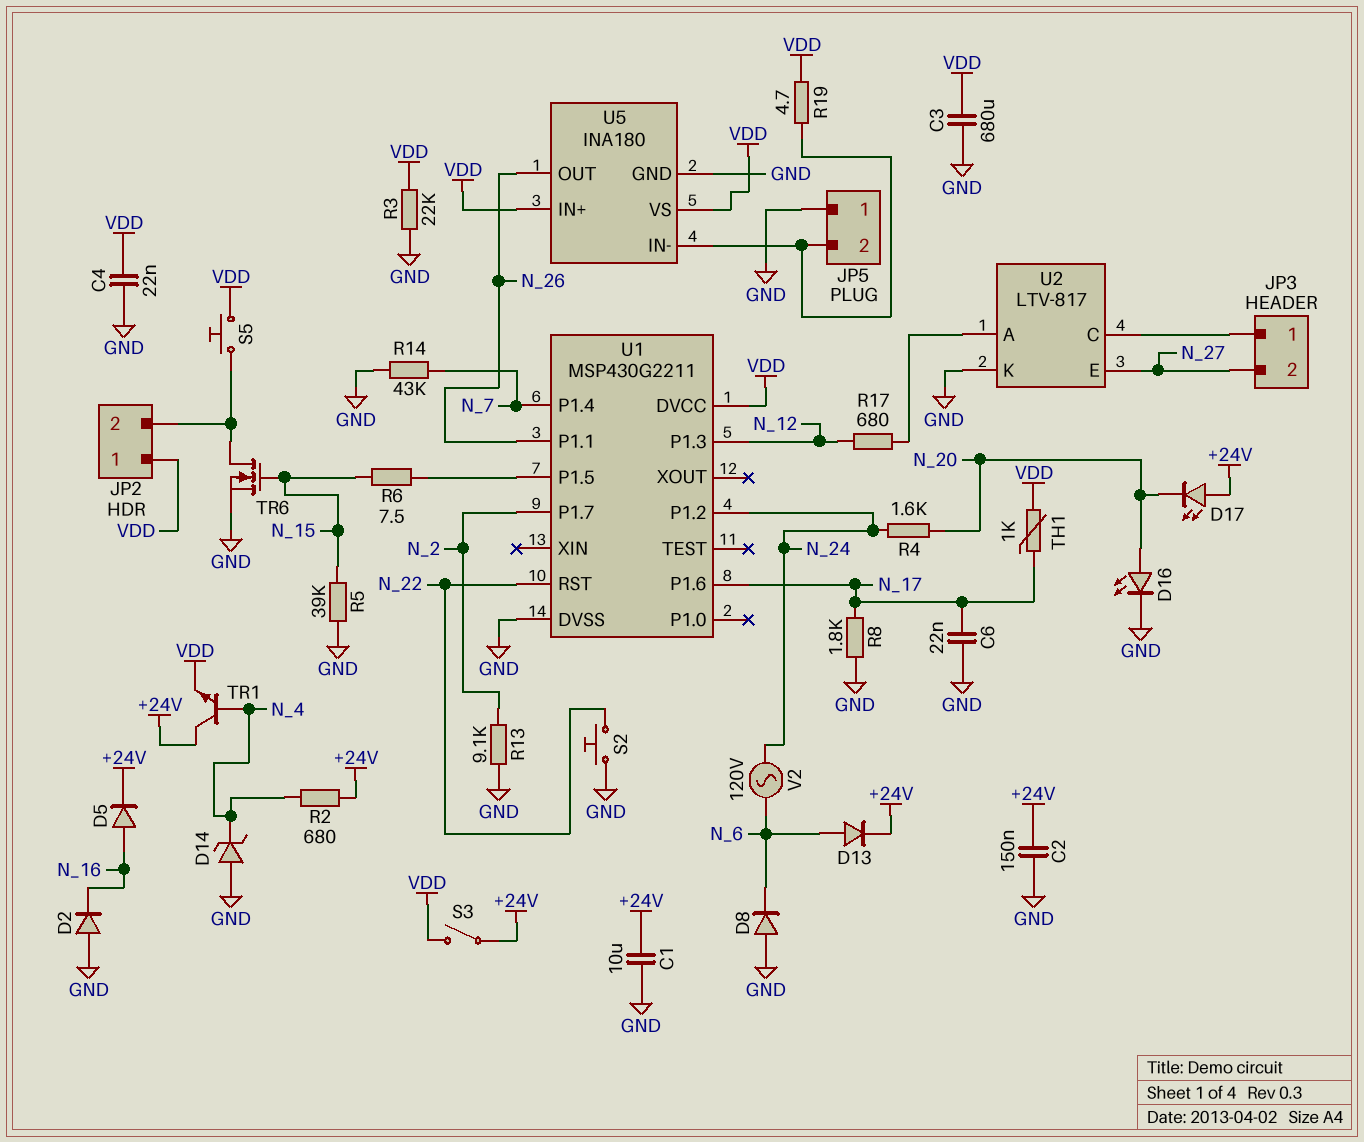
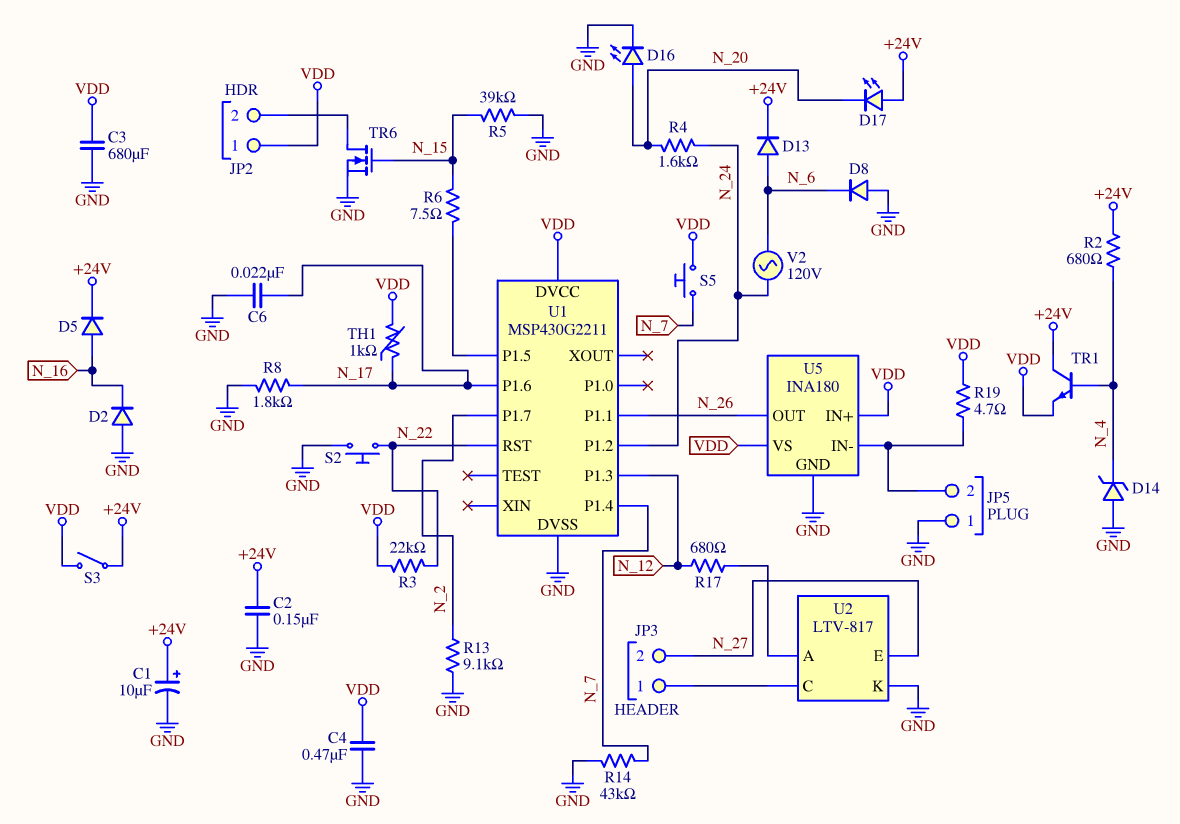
C1: 10uF (+24V, GND) -> 10uF (plus +24V, minus GND)
C4: 22nF (GND, VDD) -> 470nF (GND, VDD)
R3: 22k (GND, VDD) -> 22k (N_22, VDD)
S5: button (JP2/2, VDD) -> button (N_7, VDD)

